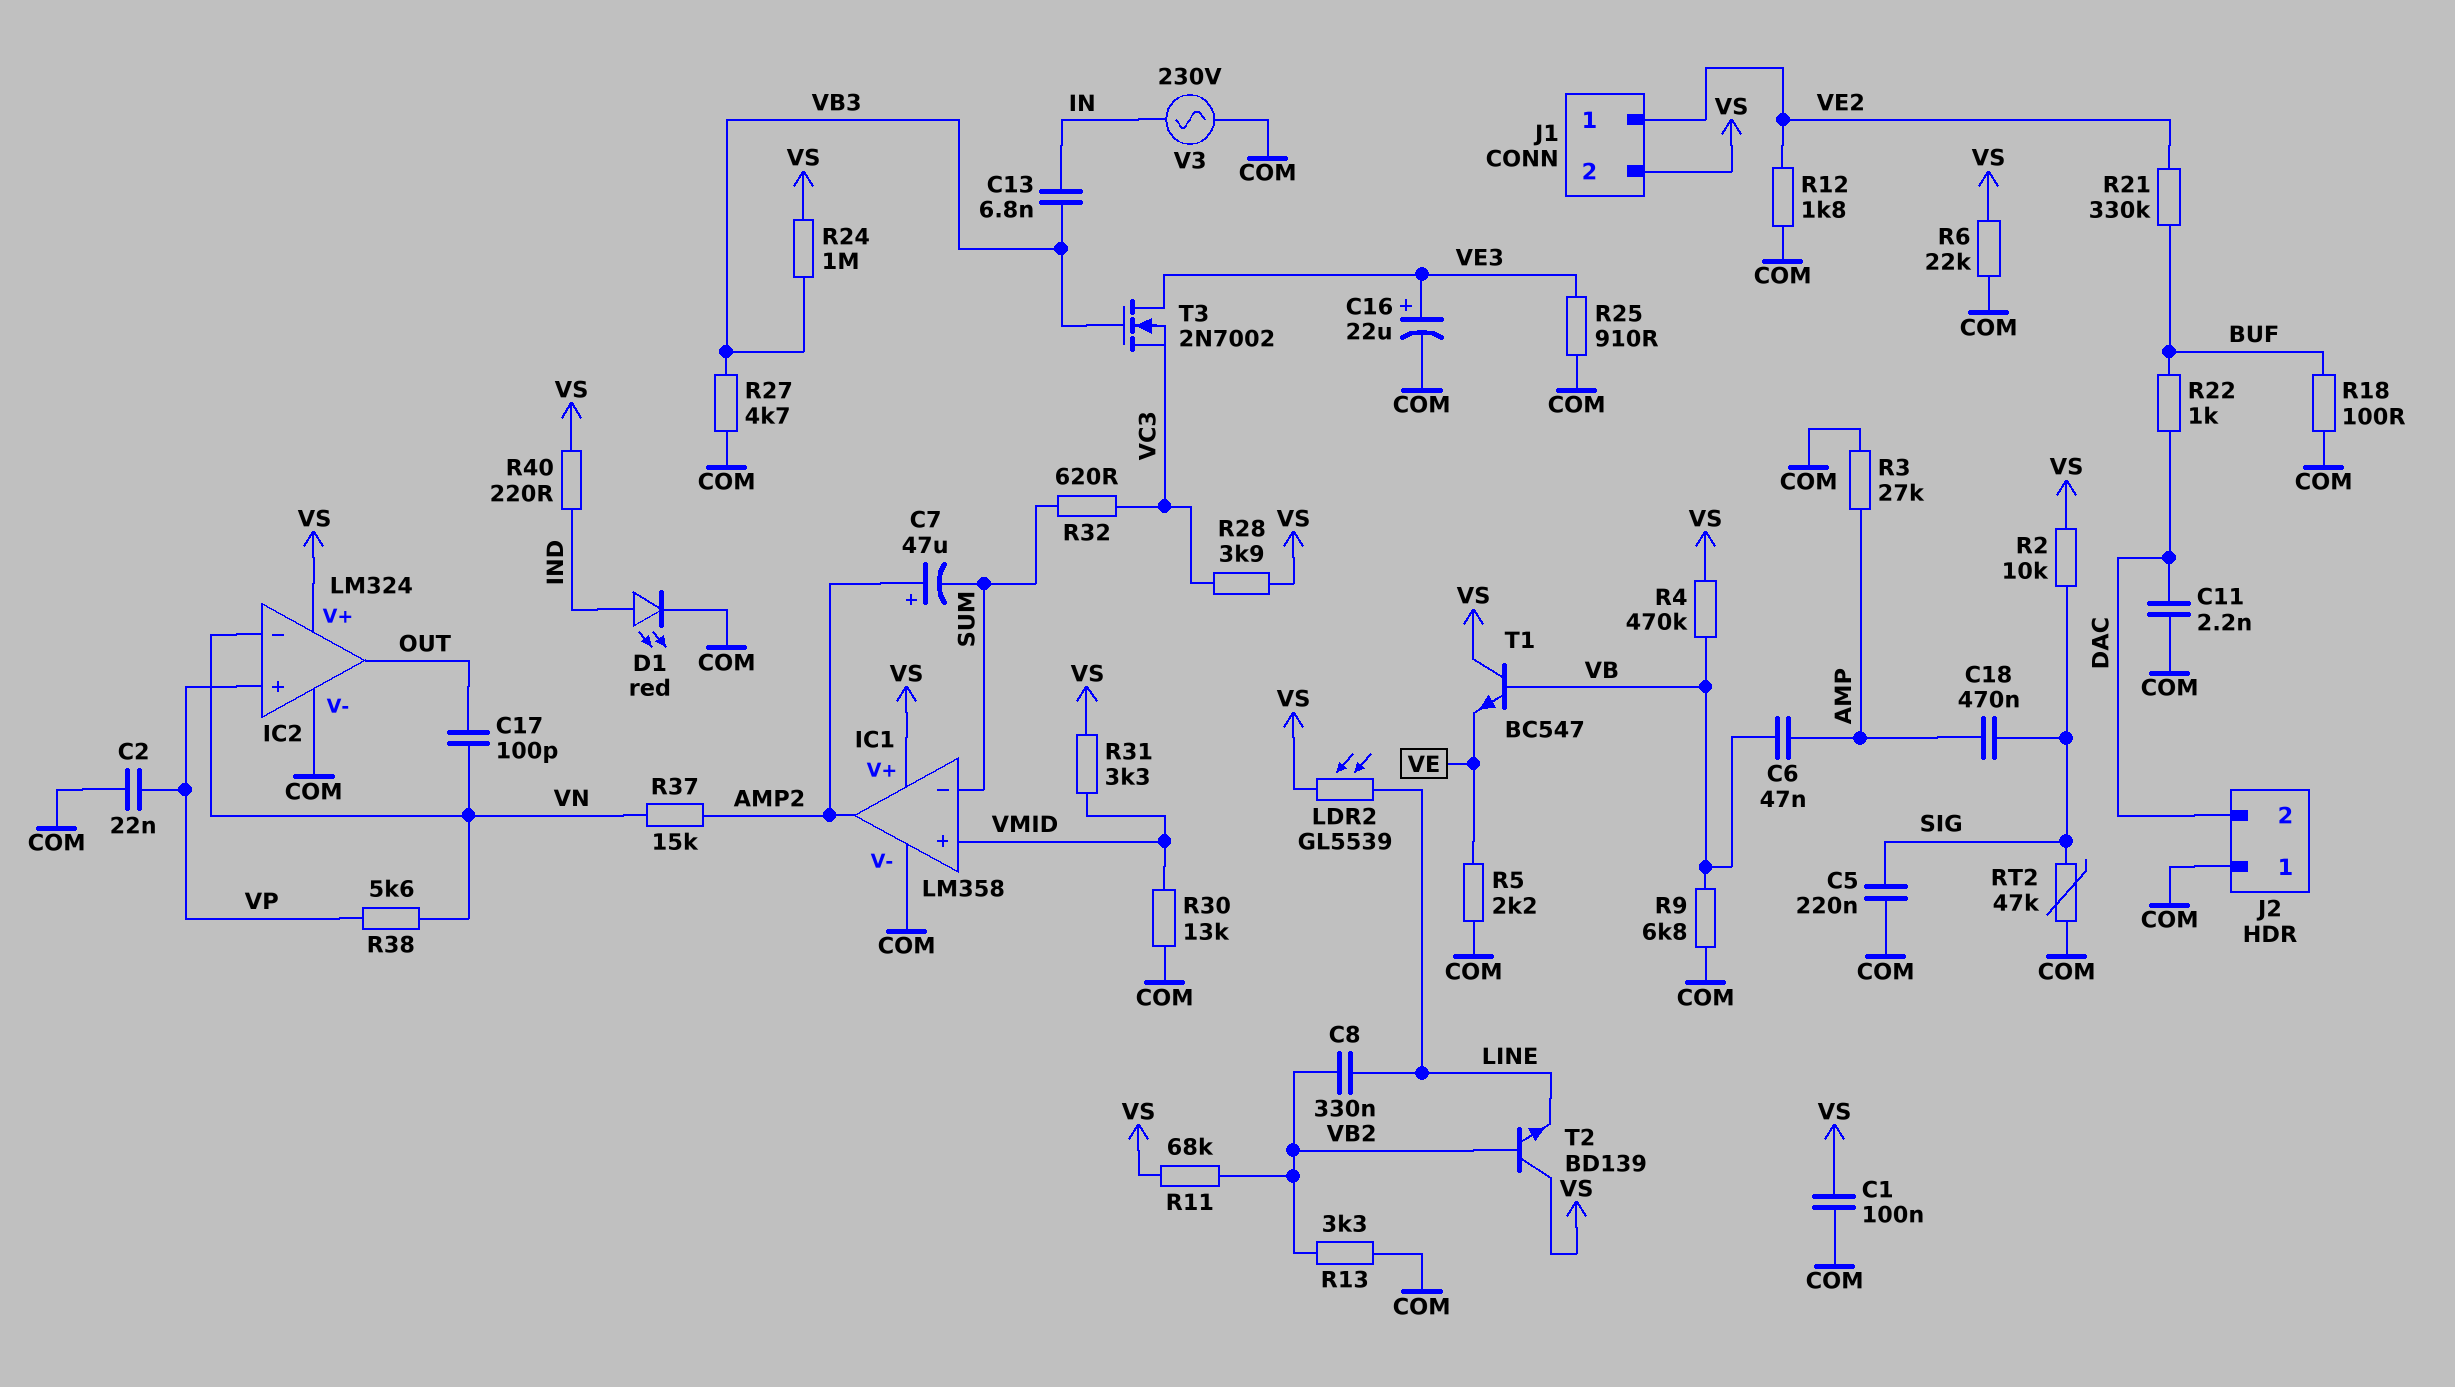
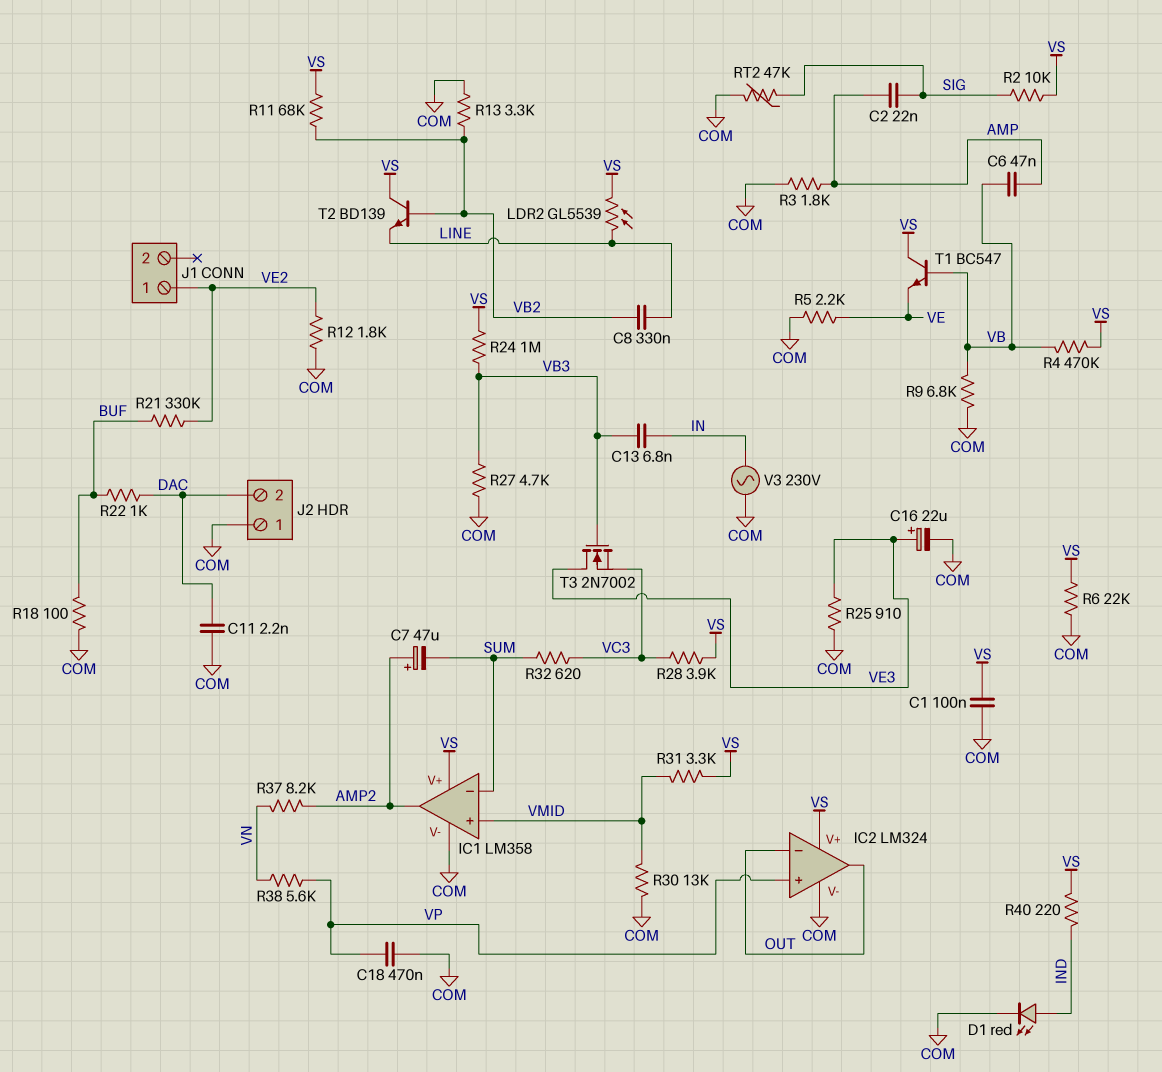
C2: 22nF (COM, VP) -> 22nF (AMP, SIG)
C5: 220nF (COM, SIG) -> none
C17: 100pF (OUT, VN) -> none
C18: 470nF (AMP, SIG) -> 470nF (COM, VP)
IC2 pin in-: VN -> OUT
J1 pin 2: VS -> none
R3: 27k (AMP, COM) -> 1.8k (AMP, COM)
R37: 15k (AMP2, VN) -> 8.2k (AMP2, VN)

